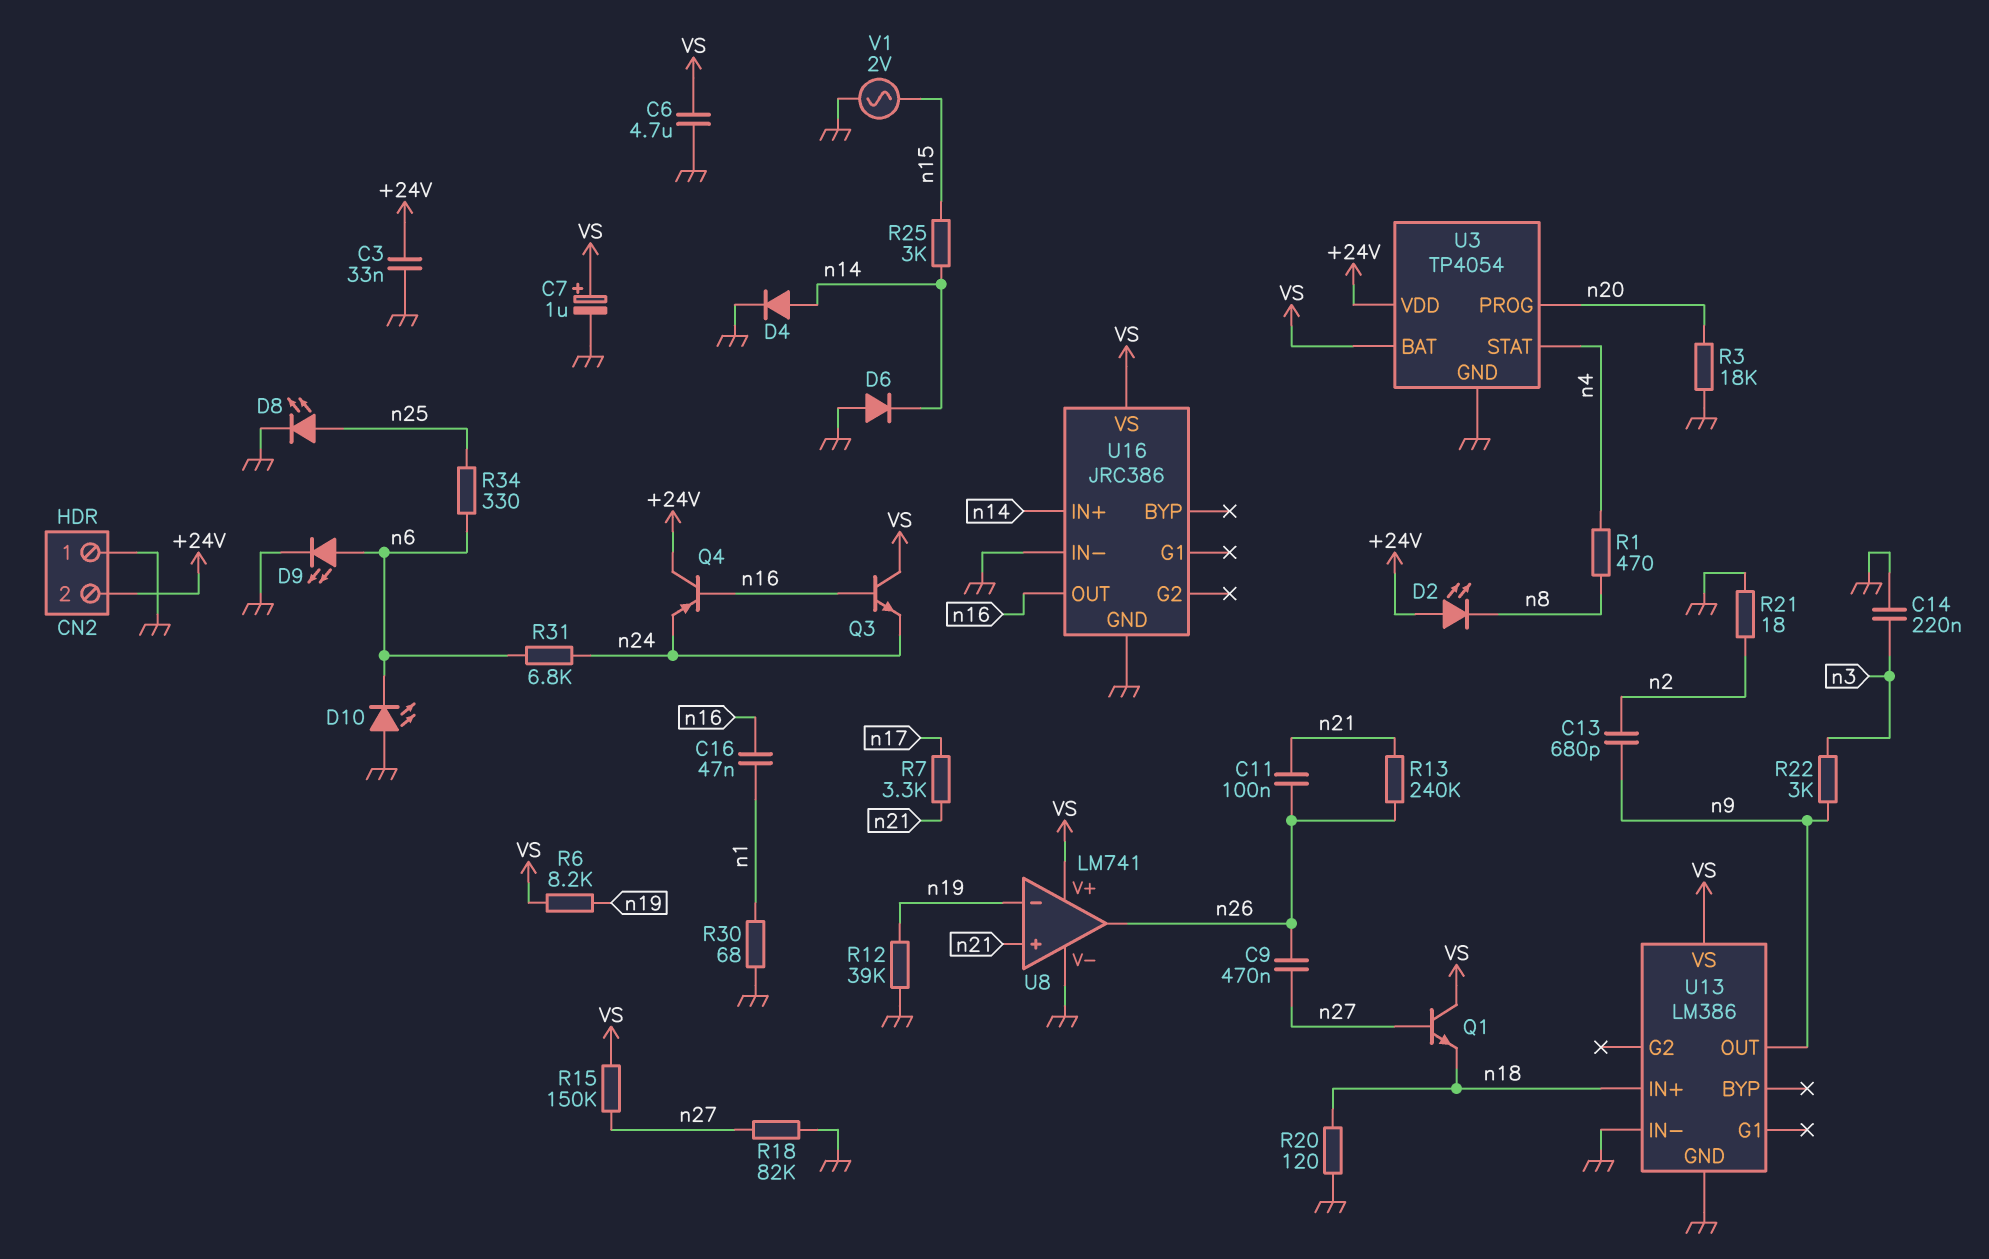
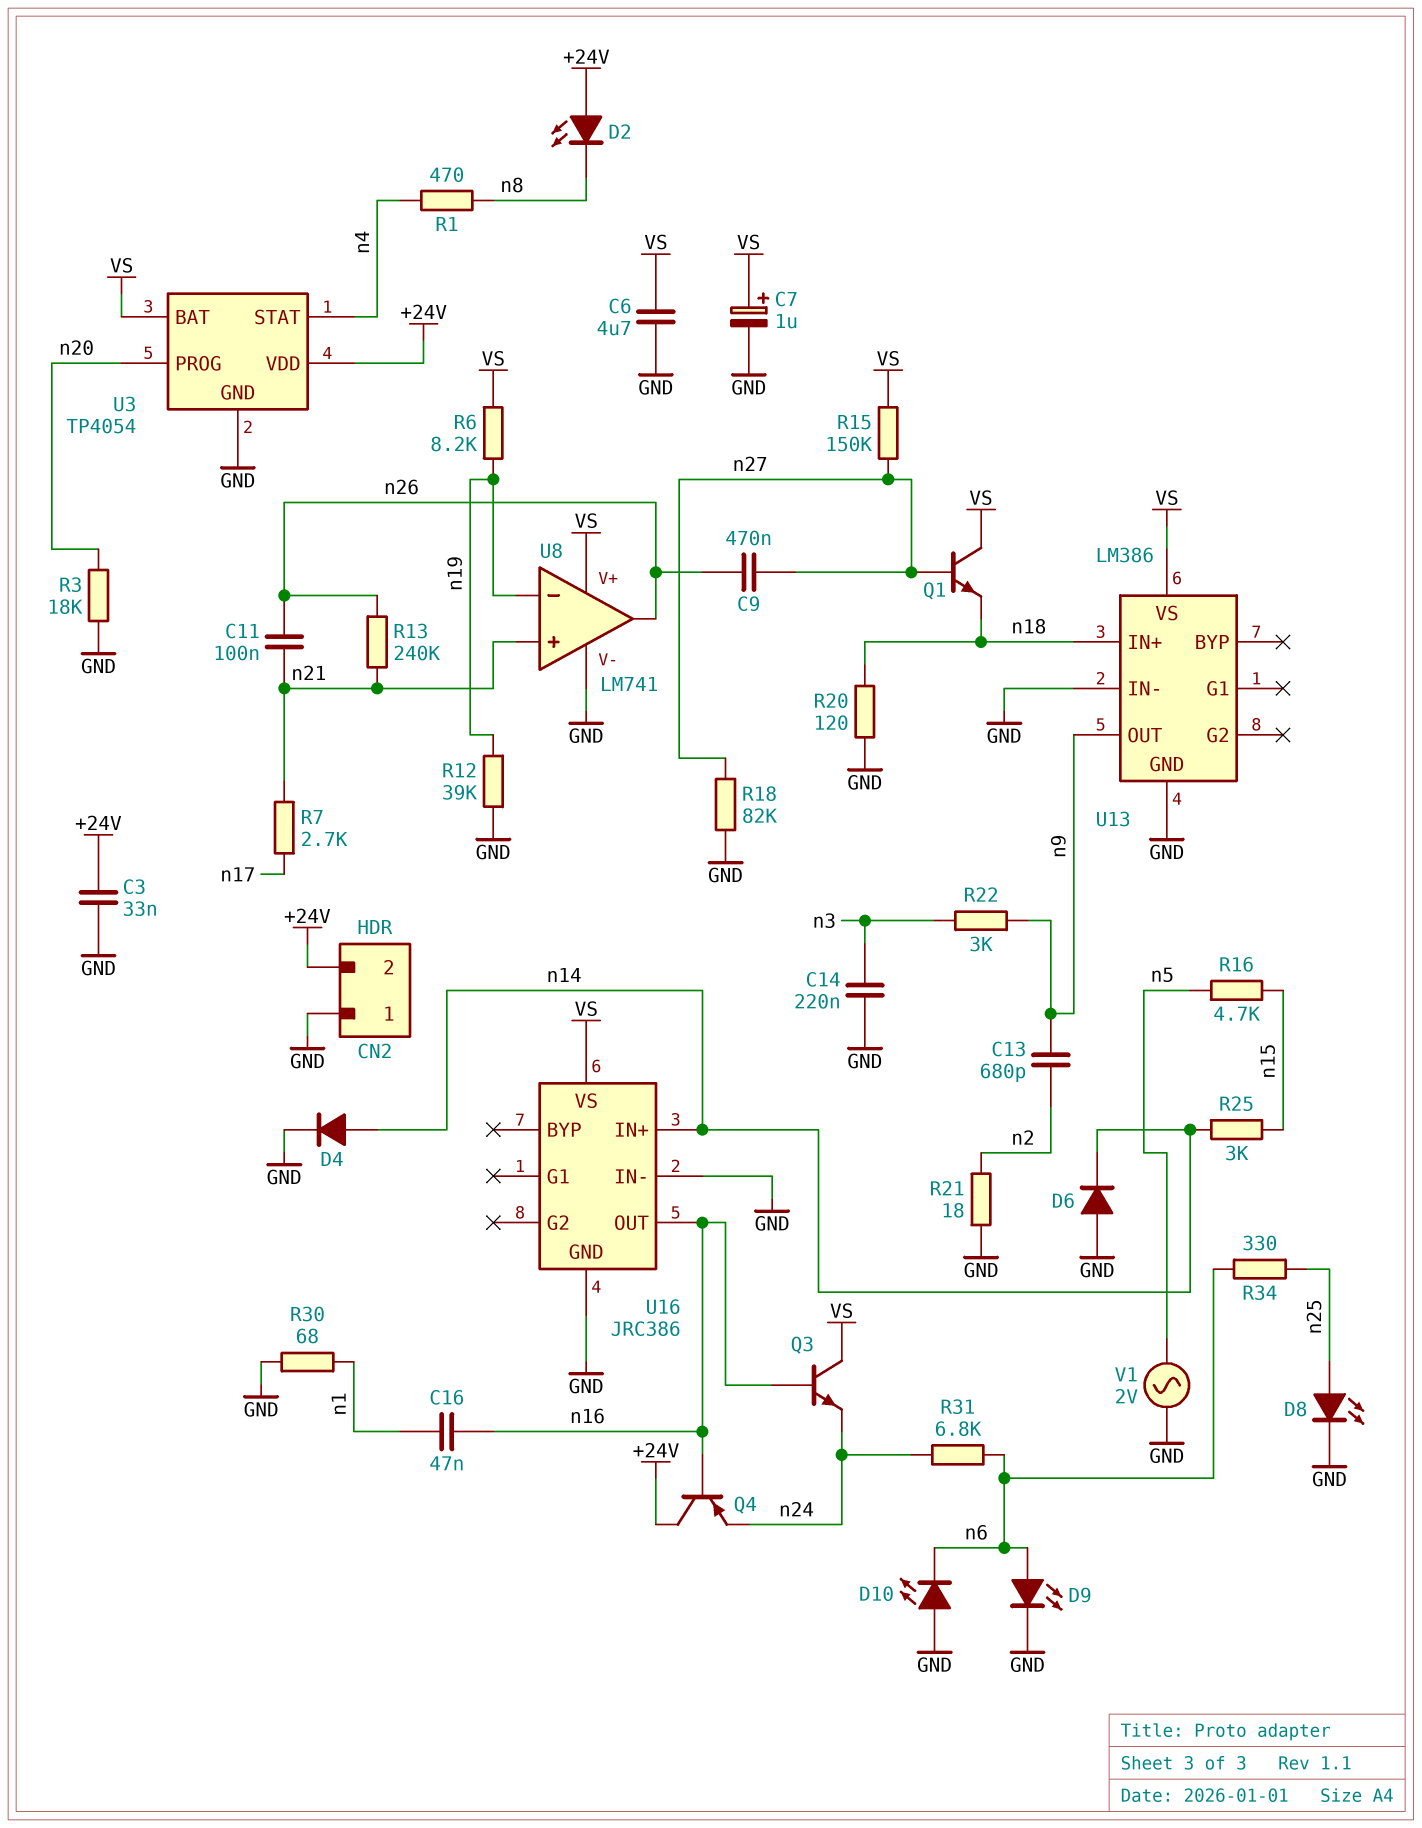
R7: 3.3k (n17, n21) -> 2.7k (n17, n21)
R16: none -> 4.7k (n5, n15)
V1: AC 2V (GND, n15) -> AC 2V (GND, n5)

